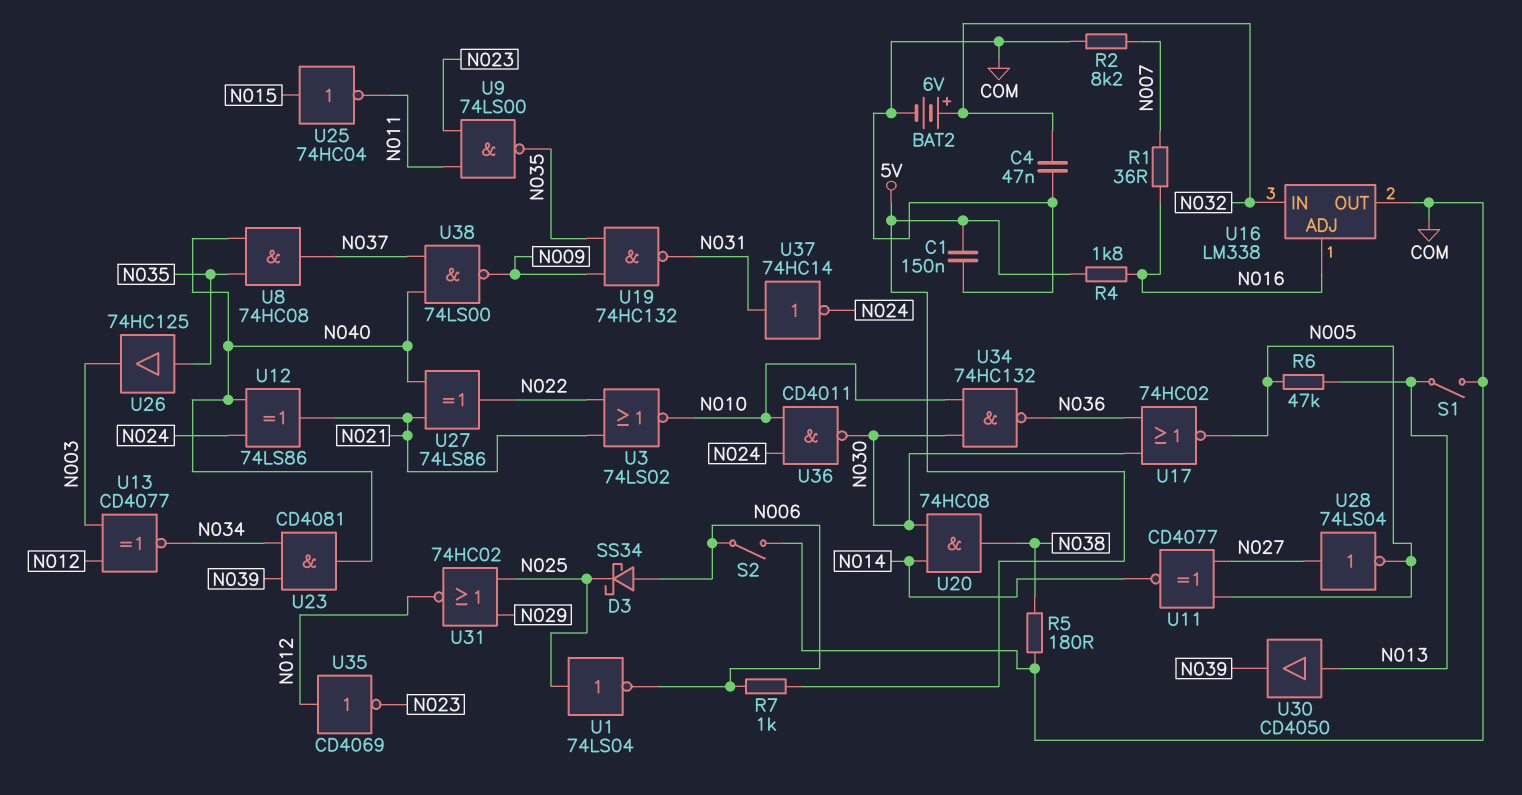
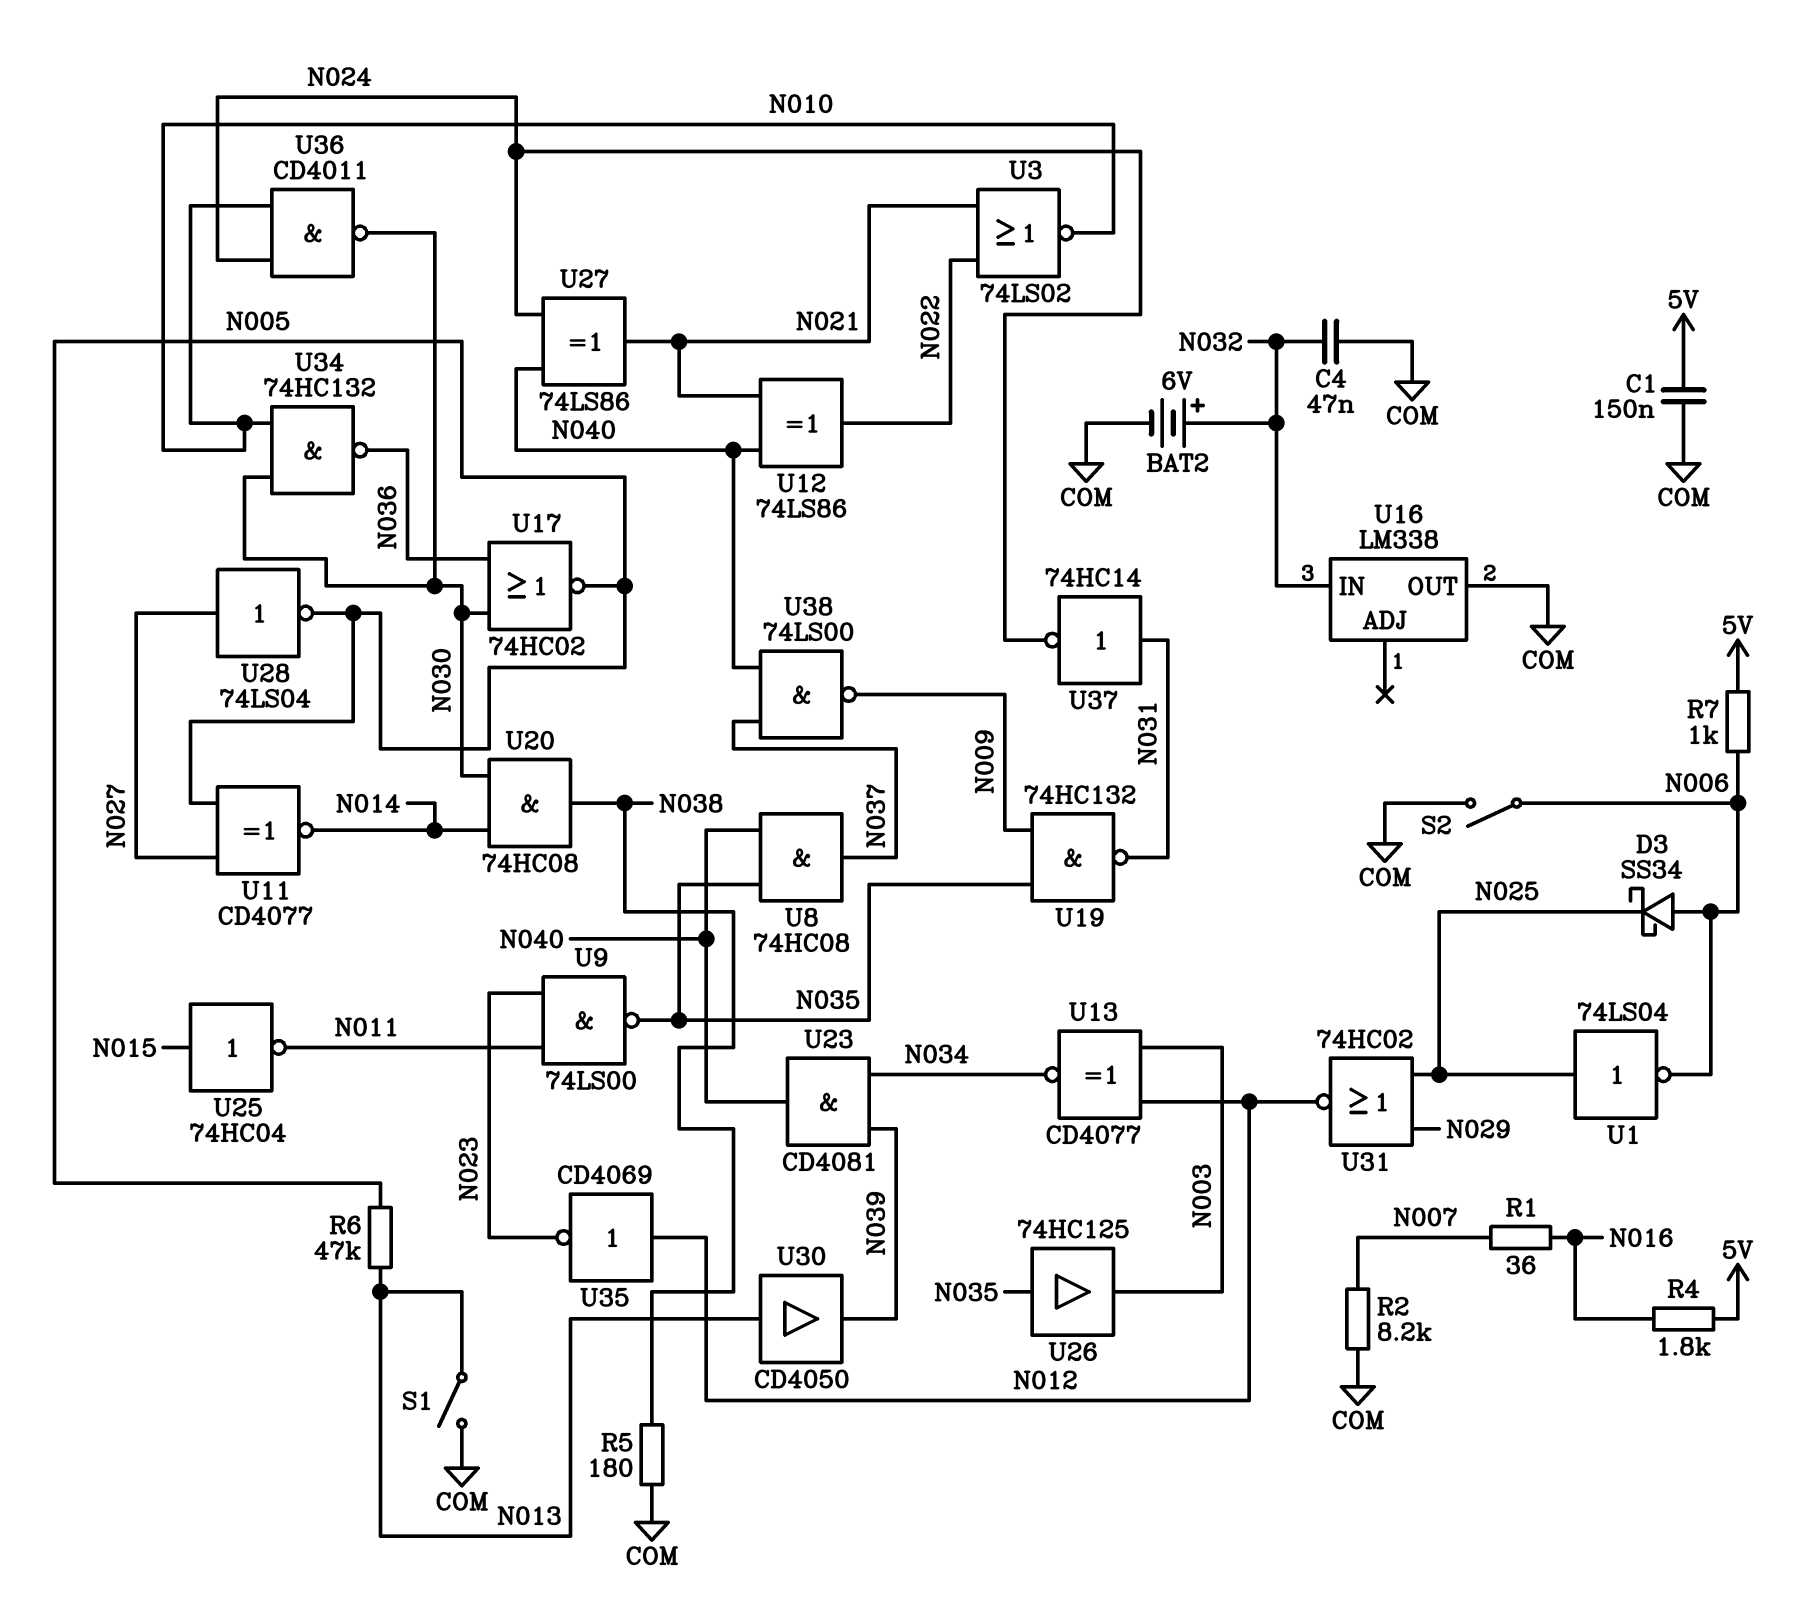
U12: XOR 74LS86 (in N024, in N040, out N021) -> XOR 74LS86 (in N021, in N040, out N022)
U16 pin ADJ: N016 -> none
U27: XOR 74LS86 (in N021, in N040, out N022) -> XOR 74LS86 (in N024, in N040, out N021)

